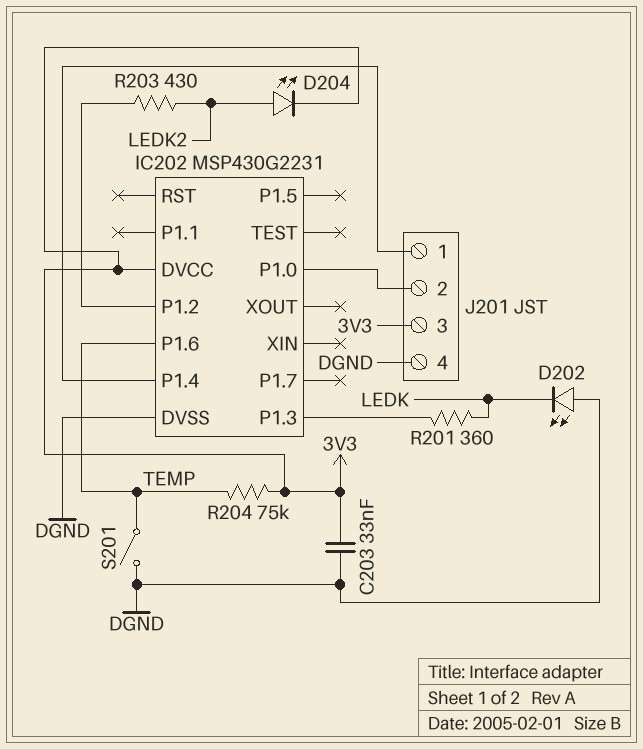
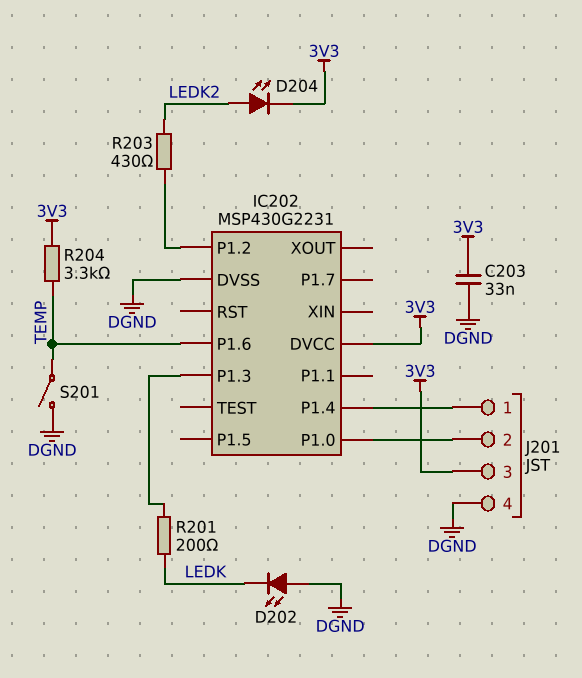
R201: 360 (IC202/P1.3, LEDK) -> 200 (IC202/P1.3, LEDK)
R204: 75k (3V3, TEMP) -> 3.3k (3V3, TEMP)

